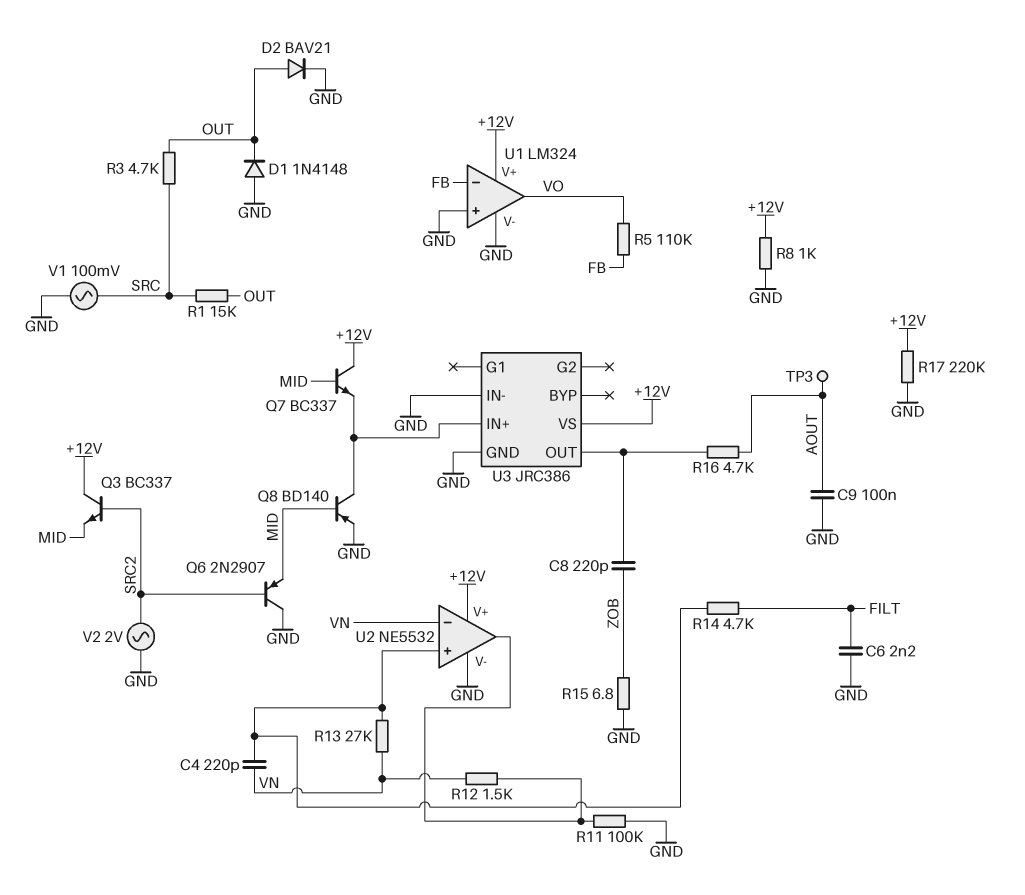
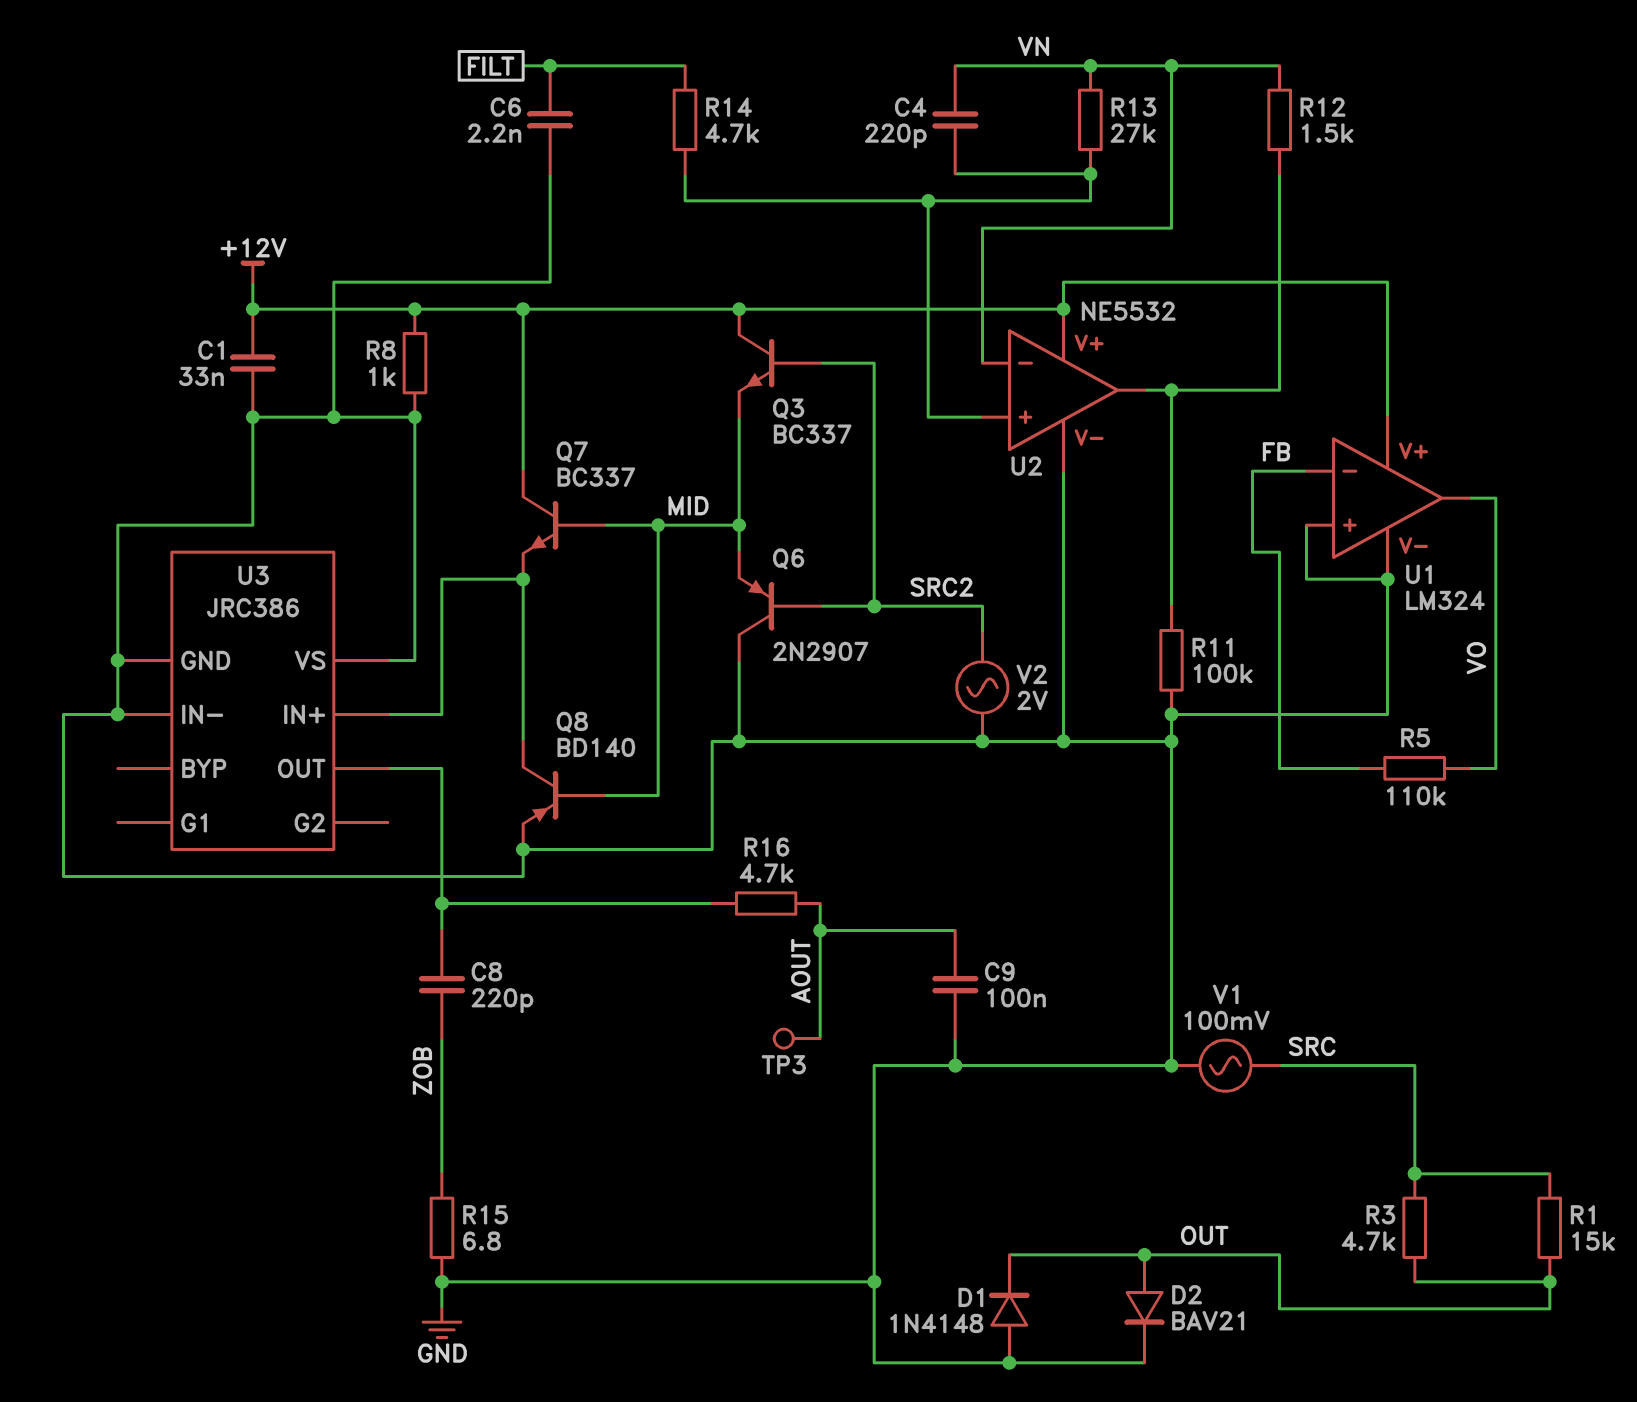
C1: none -> 33nF (+12V, GND)
R17: 220k (+12V, GND) -> none
U3 pin VS: +12V -> GND

